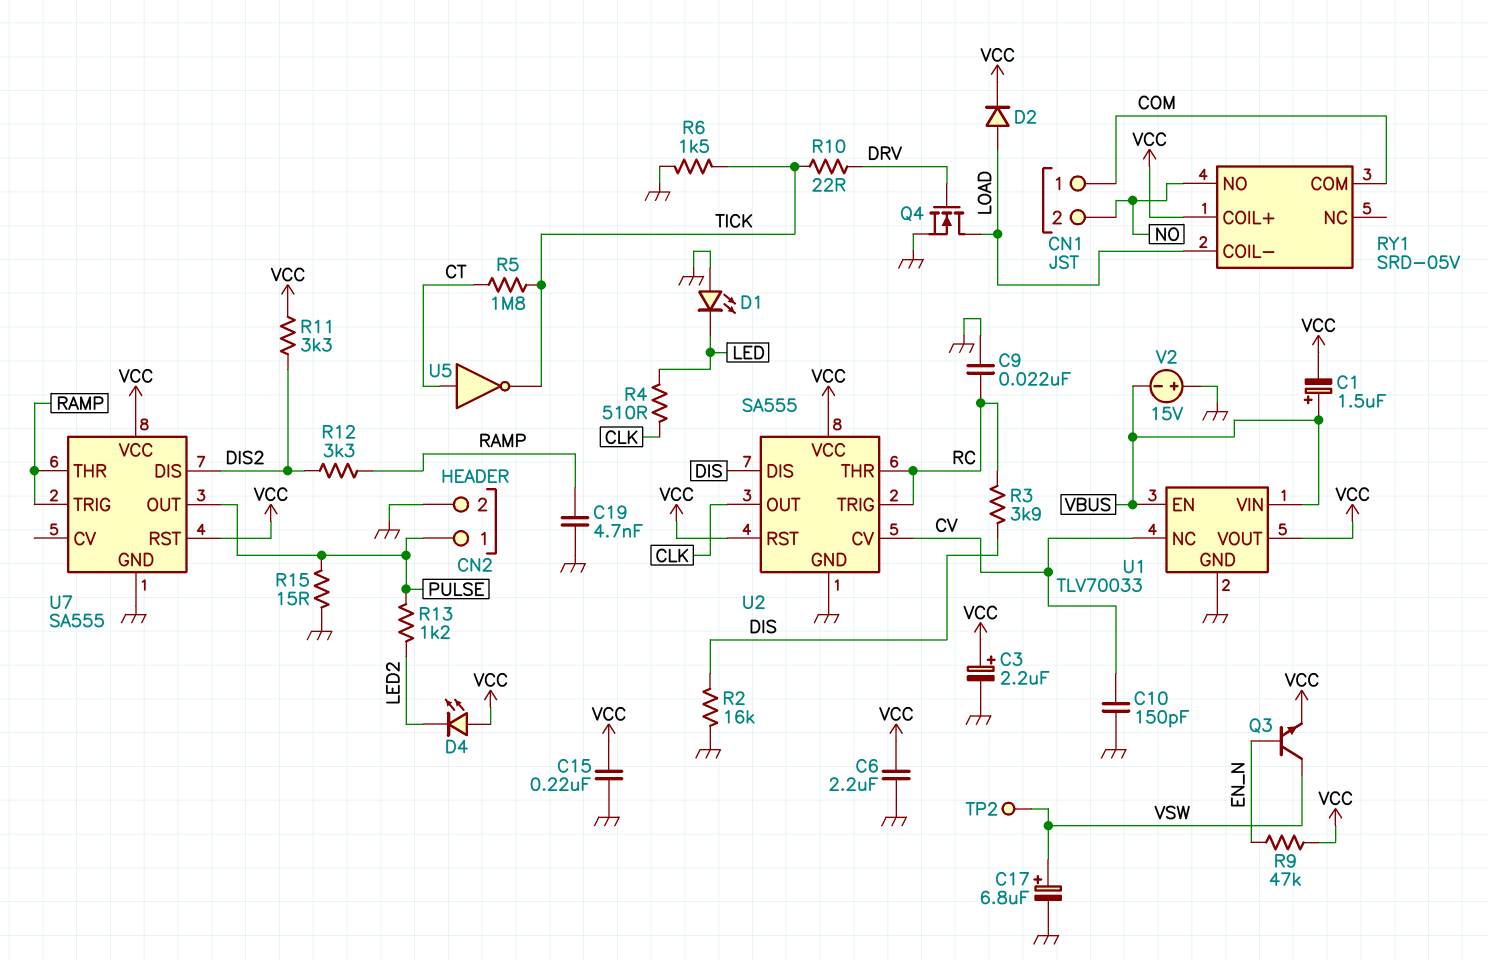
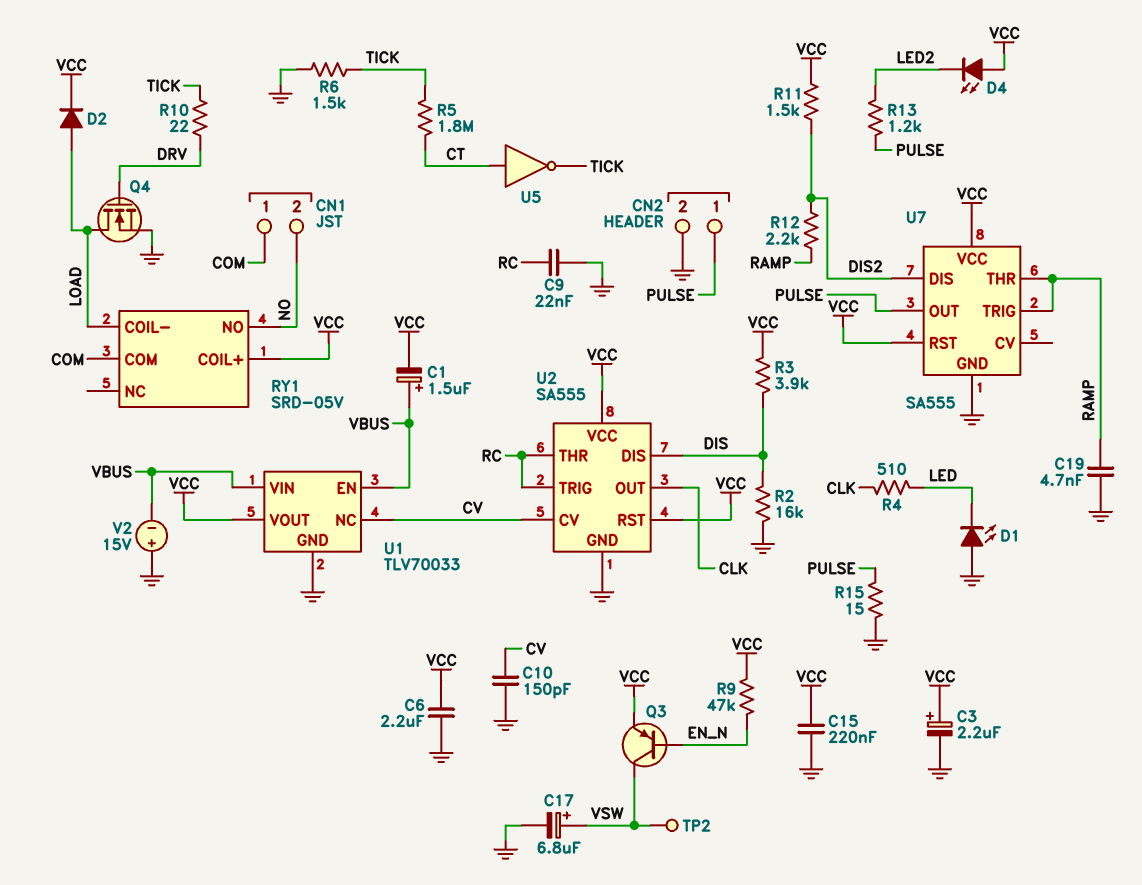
Q3: NPN (B EN_N, C VSW, E VCC) -> PNP (B EN_N, C VSW, E VCC)
R3: 3.9k (DIS, RC) -> 3.9k (DIS, VCC)
R11: 3.3k (DIS2, VCC) -> 1.5k (DIS2, VCC)
R12: 3.3k (DIS2, RAMP) -> 2.2k (DIS2, RAMP)

